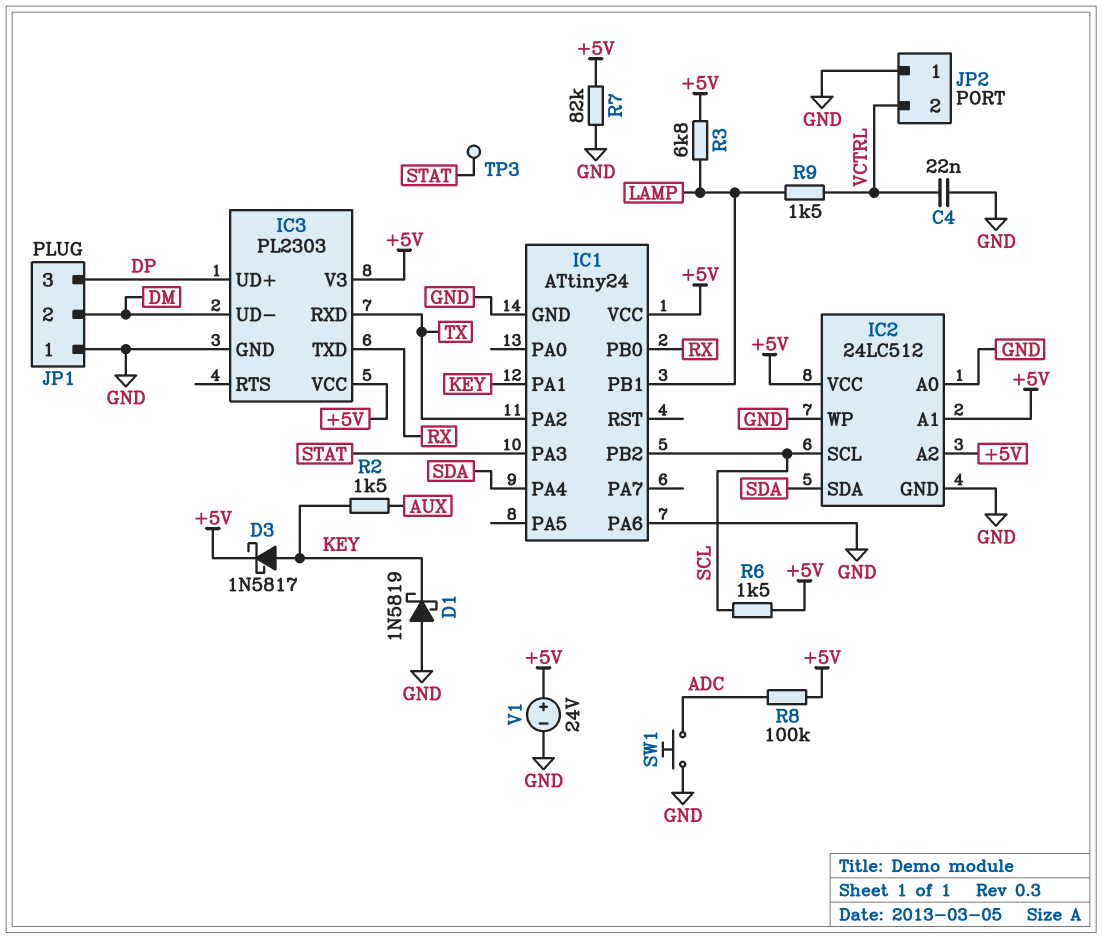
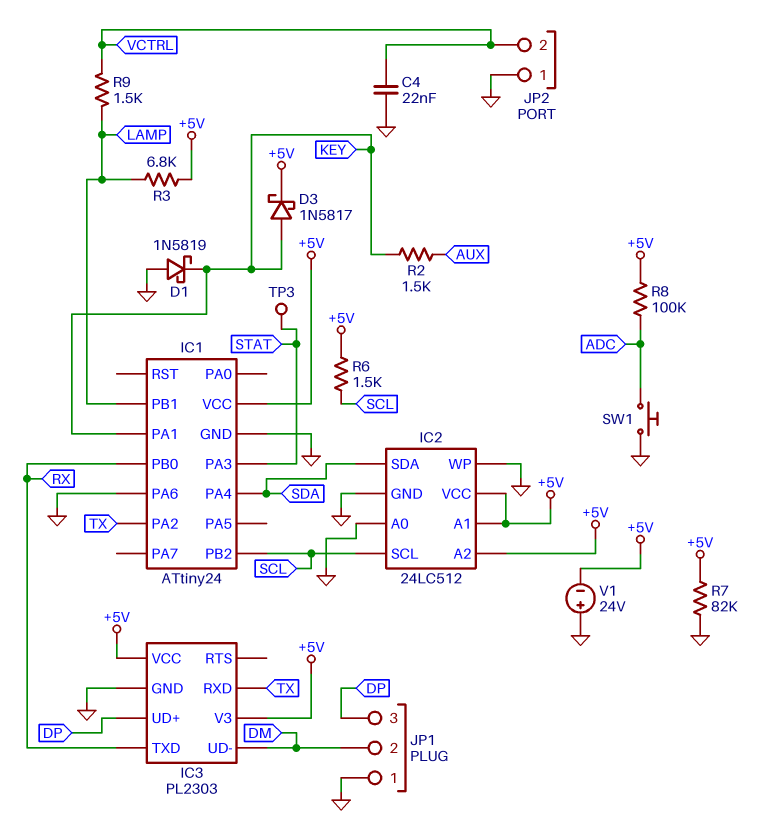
V1: 24V (plus +5V, minus GND) -> 24V (plus GND, minus +5V)

